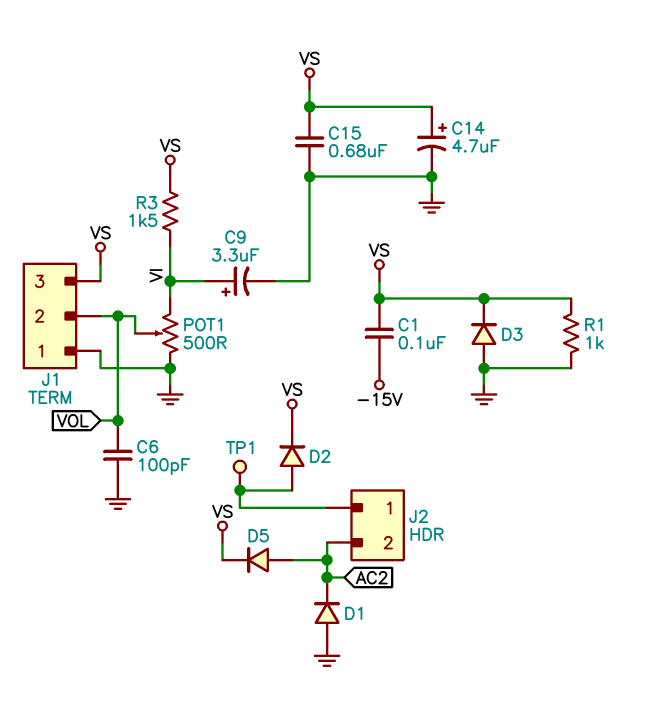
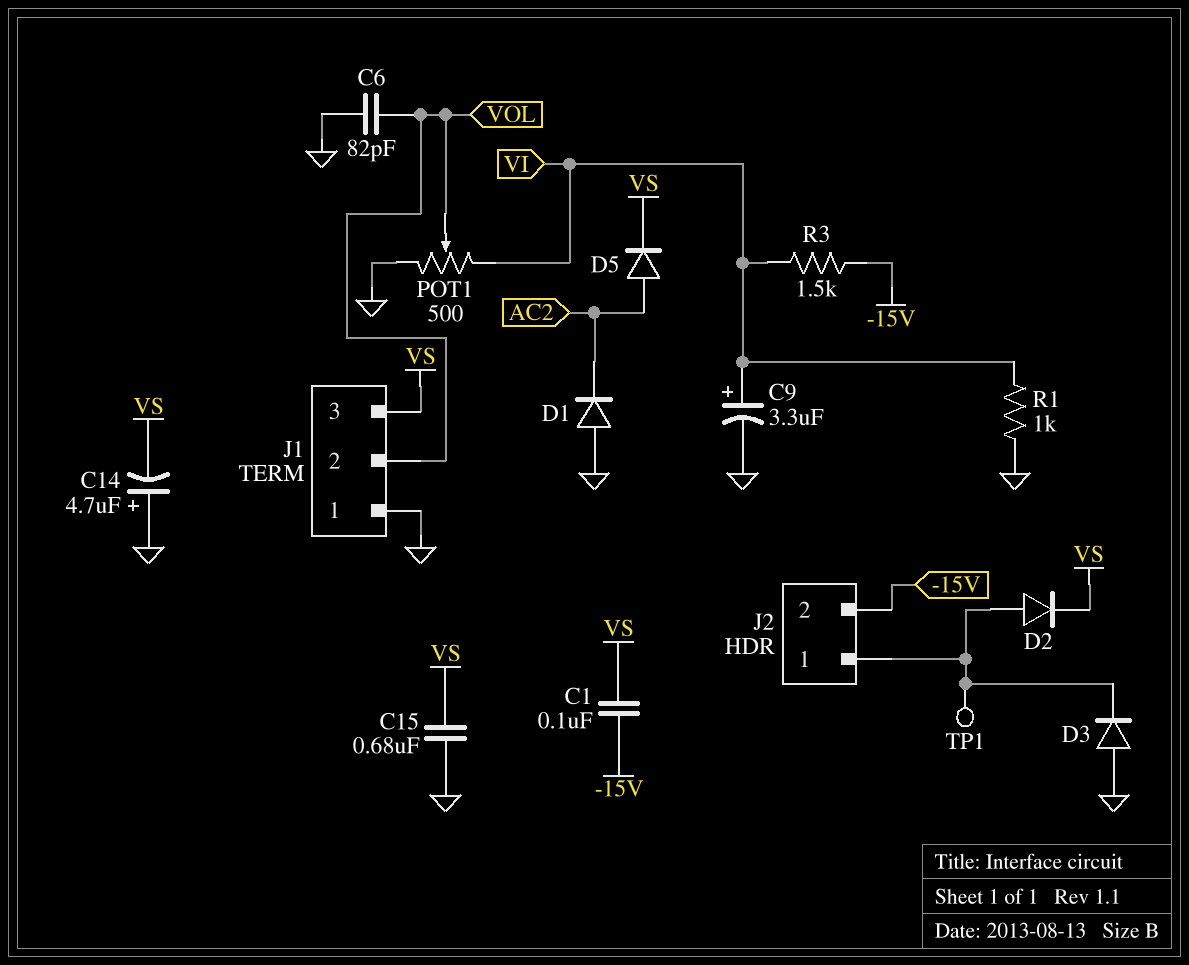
C6: 100pF (GND, VOL) -> 82pF (GND, VOL)
C14: 4.7uF (plus VS, minus GND) -> 4.7uF (plus GND, minus VS)
D3: diode (A GND, K VS) -> diode (A GND, K J2/1)
J2 pin 2: AC2 -> -15V
R1: 1k (GND, VS) -> 1k (GND, VI)
R3: 1.5k (VI, VS) -> 1.5k (-15V, VI)

